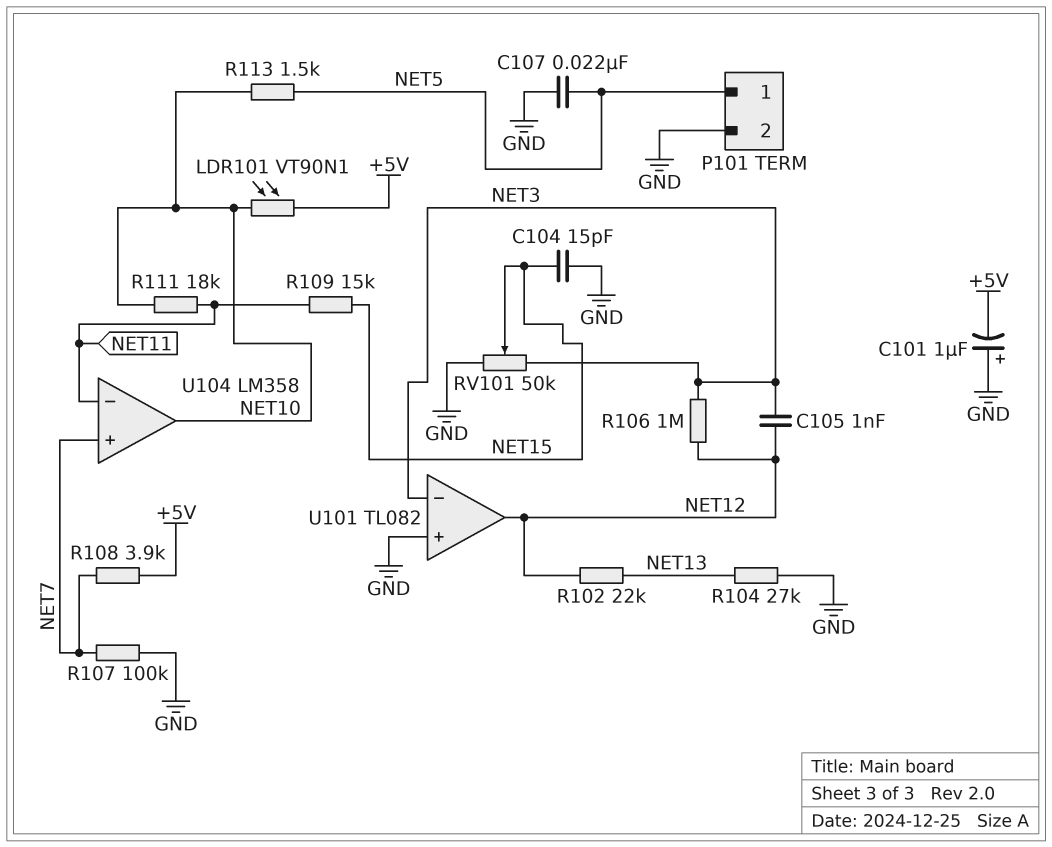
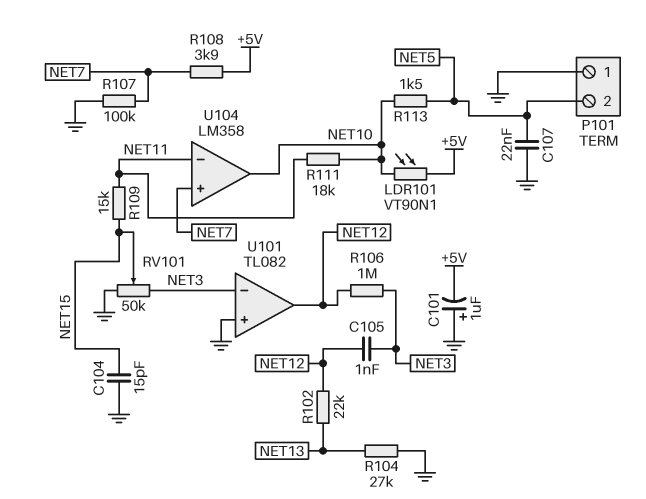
P101 pin 1: NET5 -> GND
P101 pin 2: GND -> NET5

